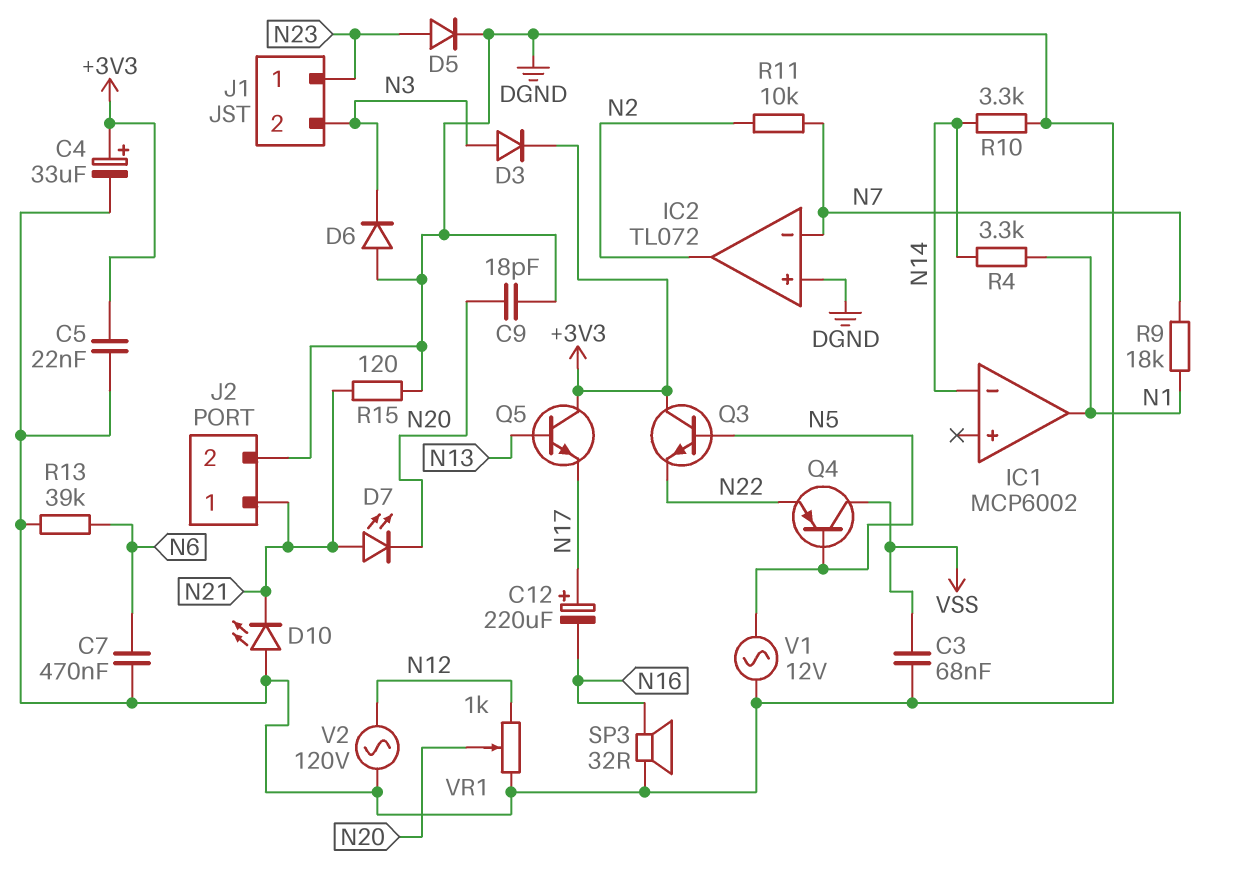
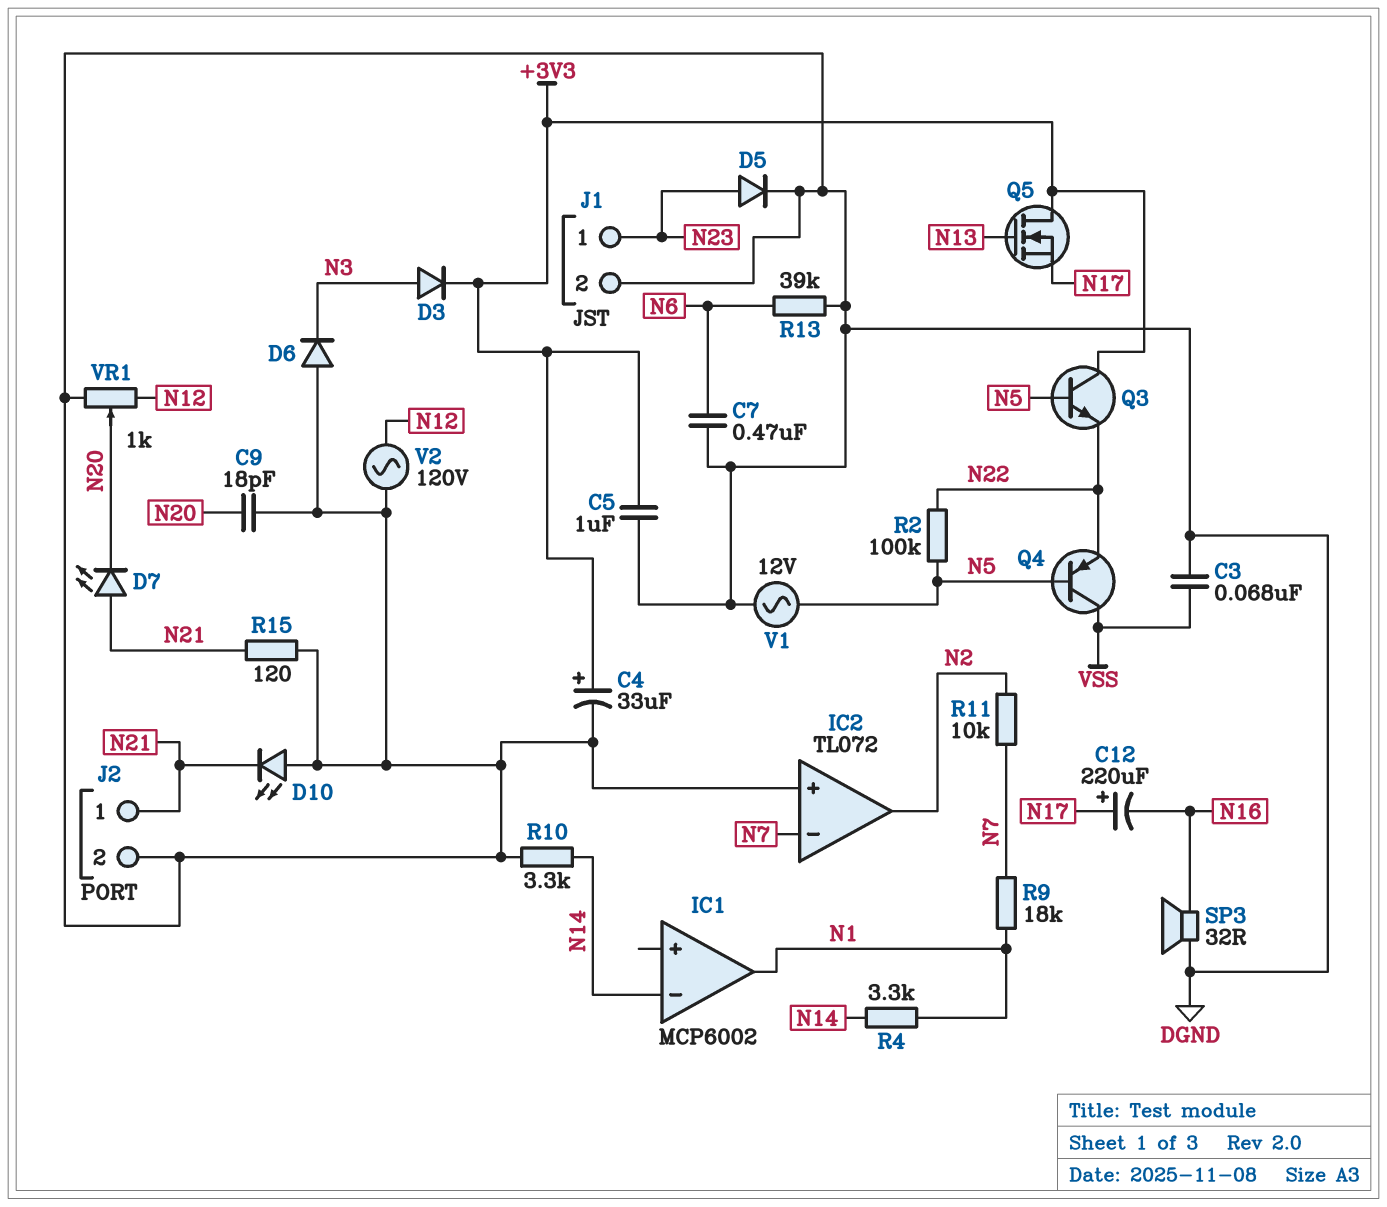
C5: 22nF (+3V3, DGND) -> 1uF (+3V3, DGND)
J1 pin 2: N3 -> DGND
Q5: NPN (B N13, C +3V3, E N17) -> NMOS (G N13, D +3V3, S N17)
R2: none -> 100k (N5, N22)

